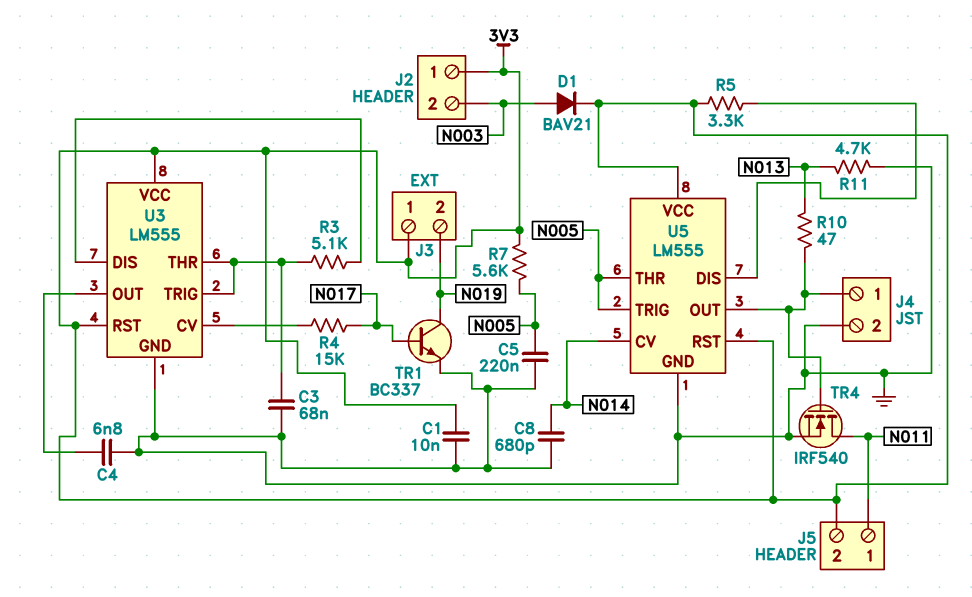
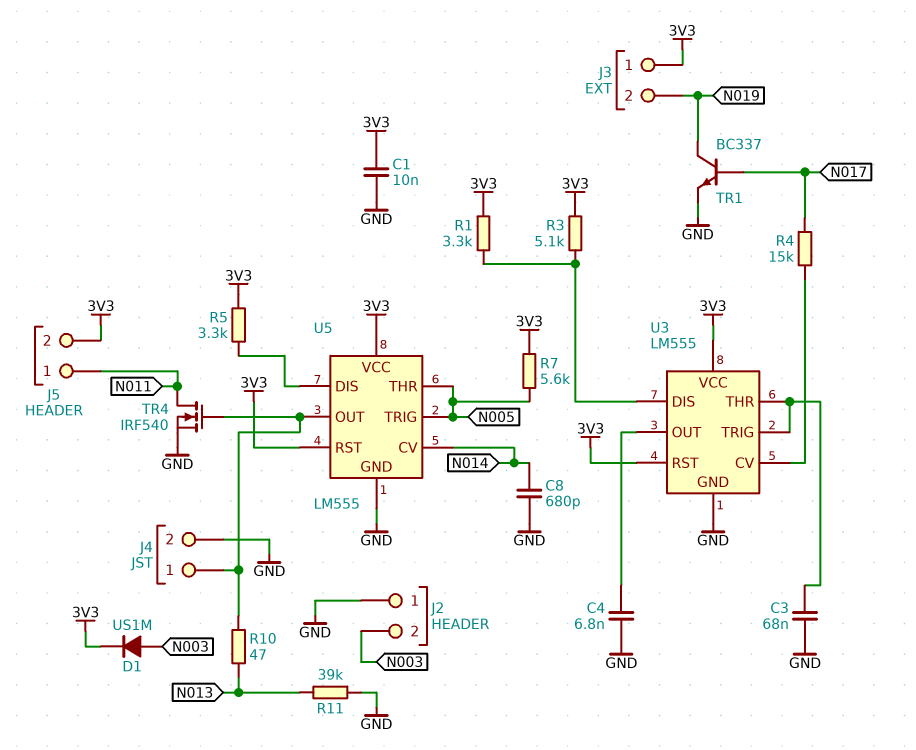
C5: 220nF (GND, N005) -> none
D1: diode BAV21 (A N003, K 3V3) -> diode US1M (A N003, K 3V3)
J2 pin 1: 3V3 -> GND
R1: none -> 3.3k (3V3, U3/DIS)
R3: 5.1k (U3/DIS, U3/THR) -> 5.1k (3V3, U3/DIS)
R11: 4.7k (GND, N013) -> 39k (GND, N013)

